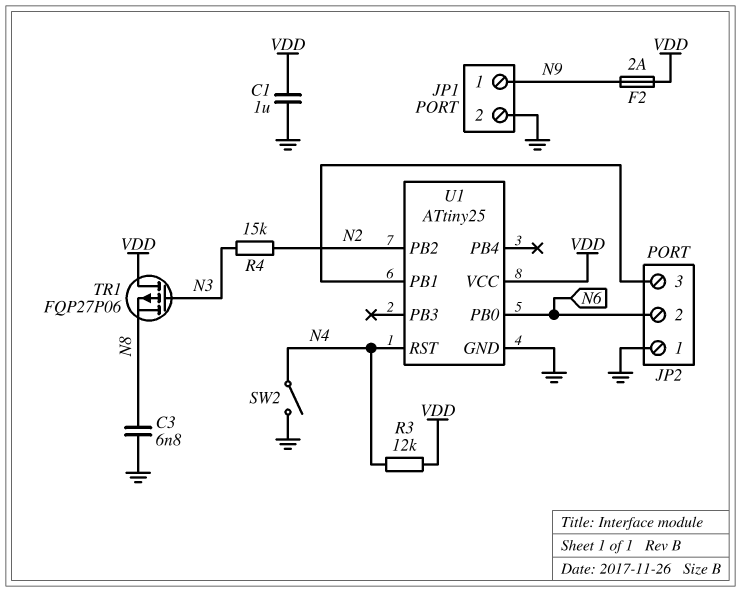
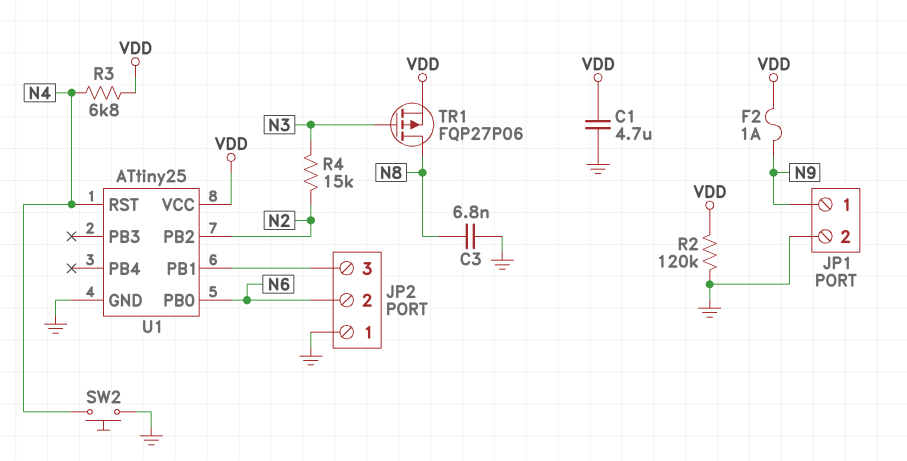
C1: 1uF (GND, VDD) -> 4.7uF (GND, VDD)
F2: 2A (N9, VDD) -> 1A (N9, VDD)
R2: none -> 120k (GND, VDD)
R3: 12k (N4, VDD) -> 6.8k (N4, VDD)
SW2: switch (GND, N4) -> button (GND, N4)
TR1: PMOS FQP27P06 (G N3, D VDD, S N8) -> PMOS FQP27P06 (G N3, D N8, S VDD)

